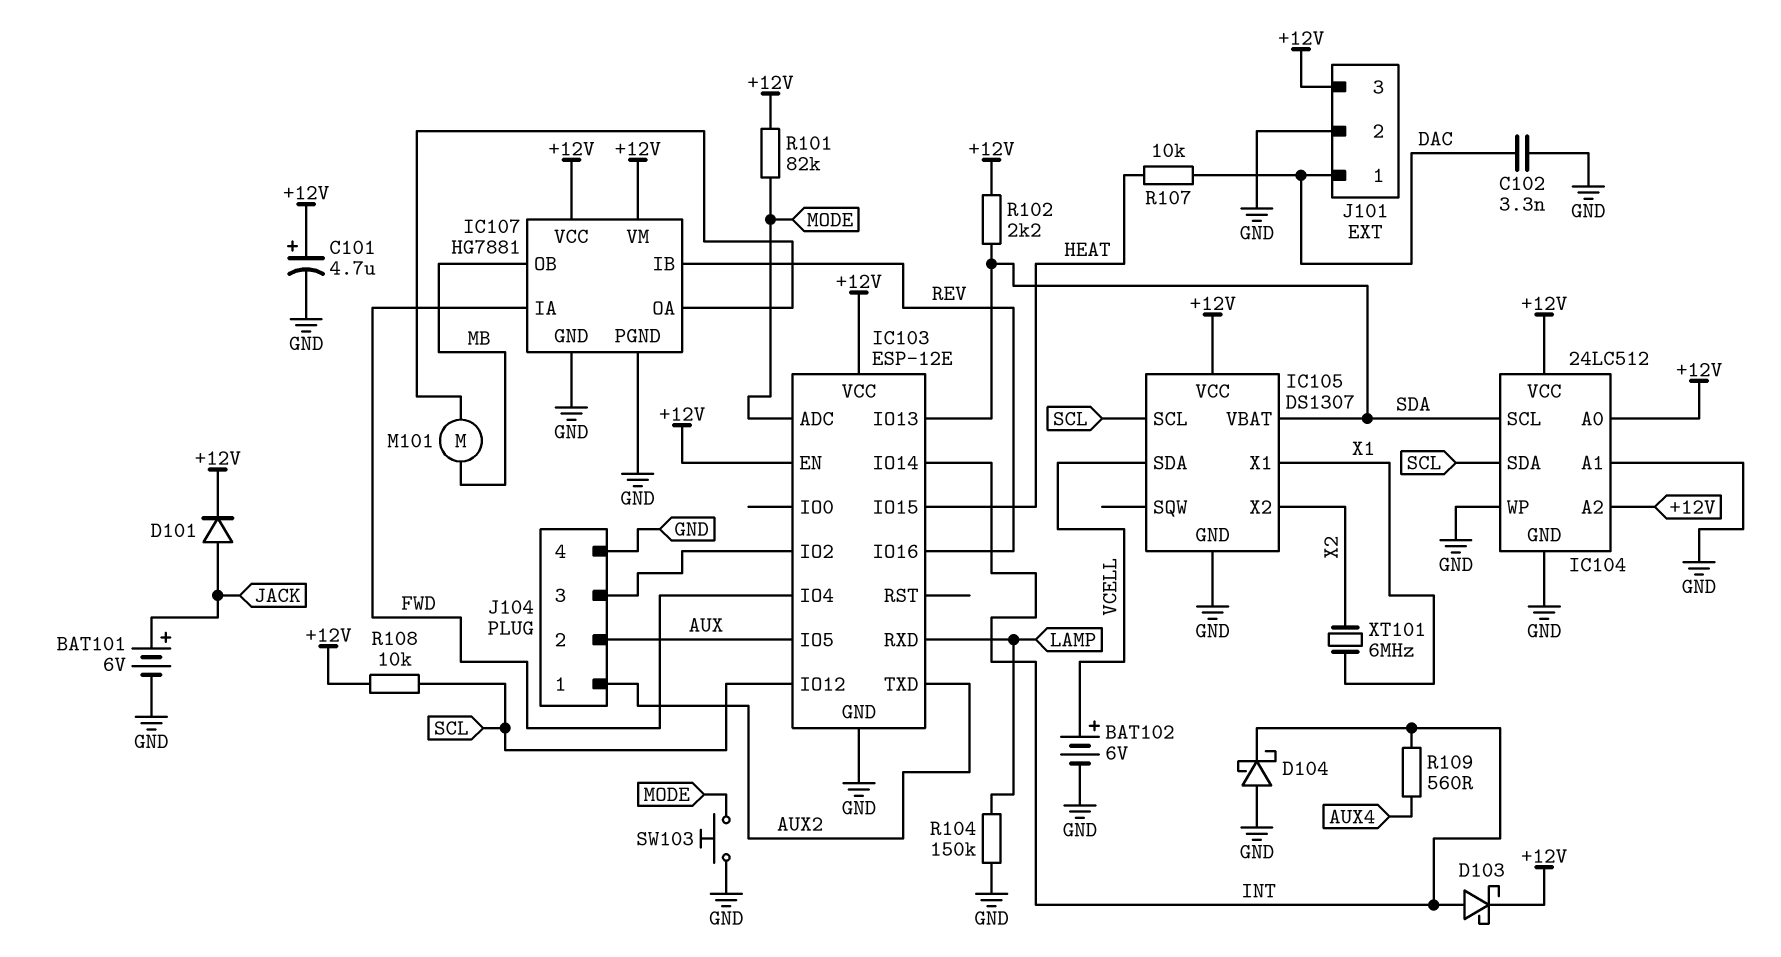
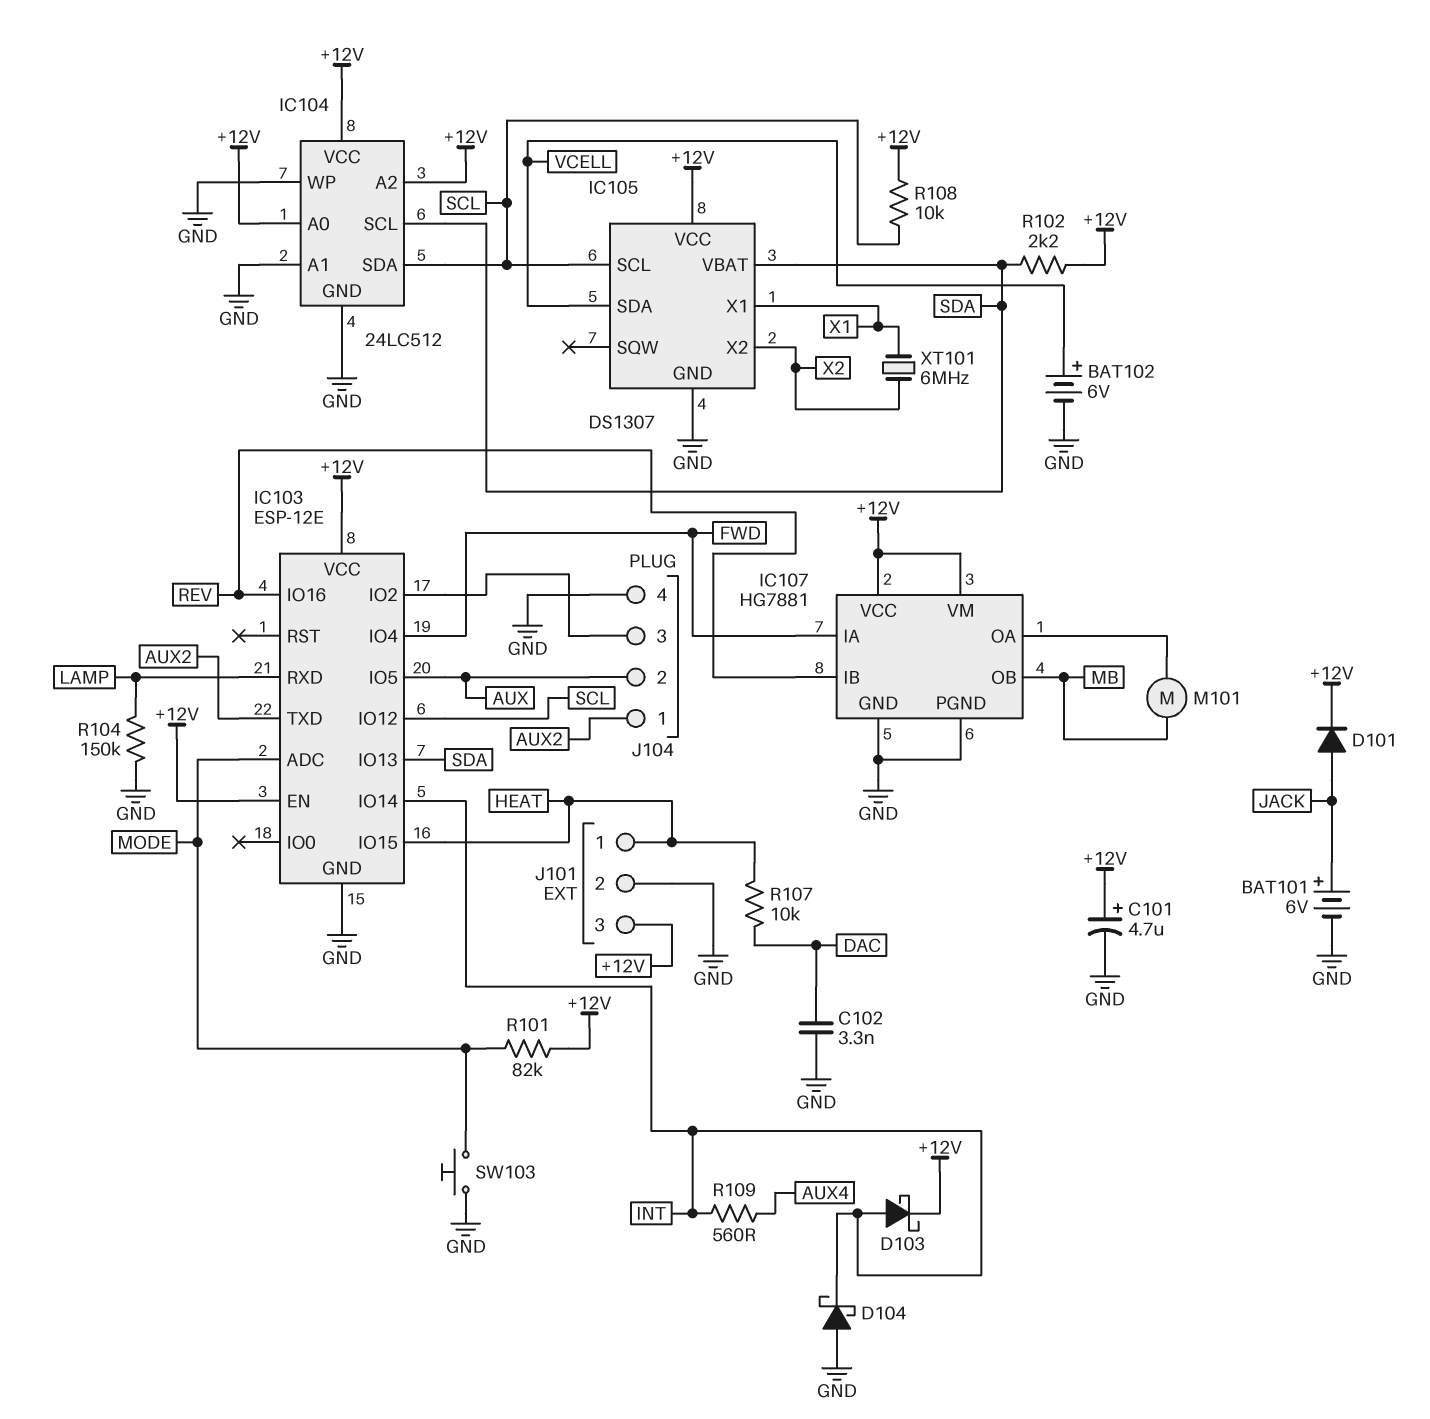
J101 pin 1: DAC -> HEAT

